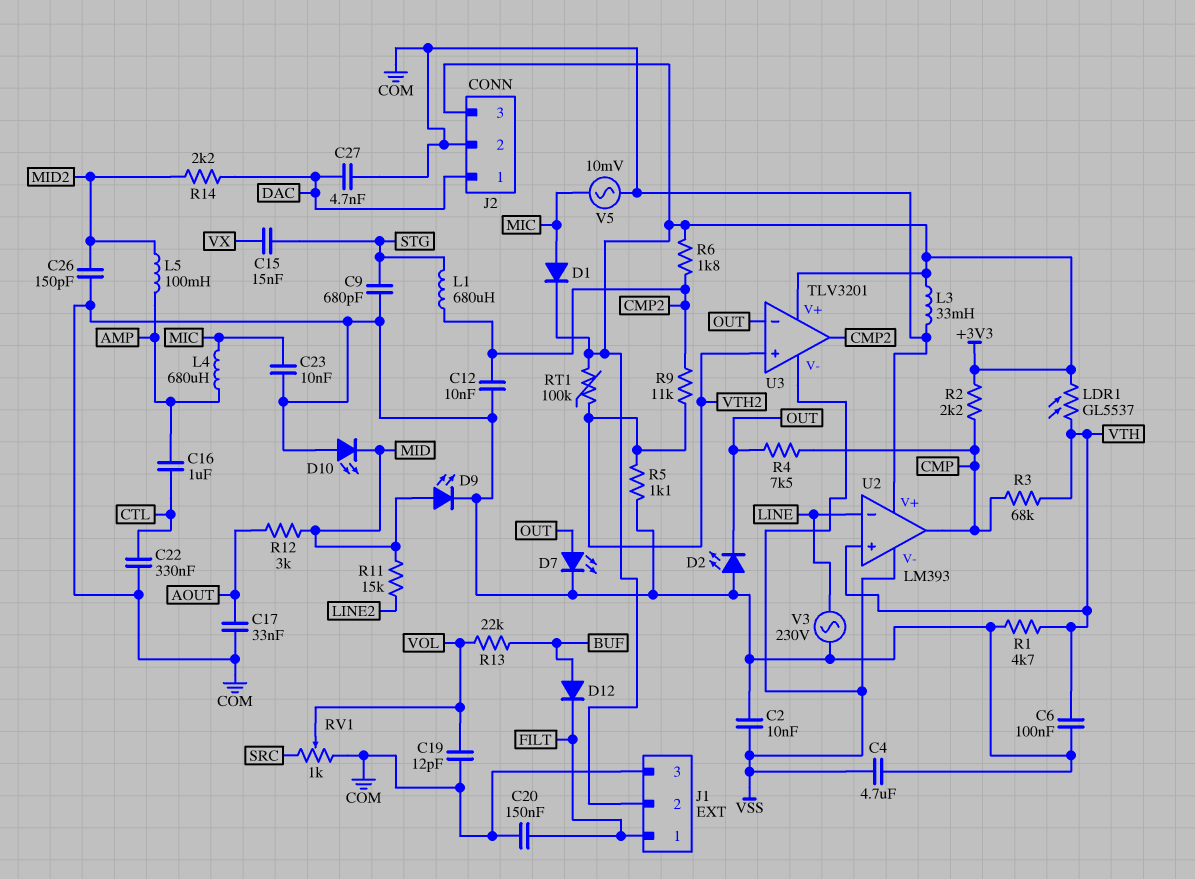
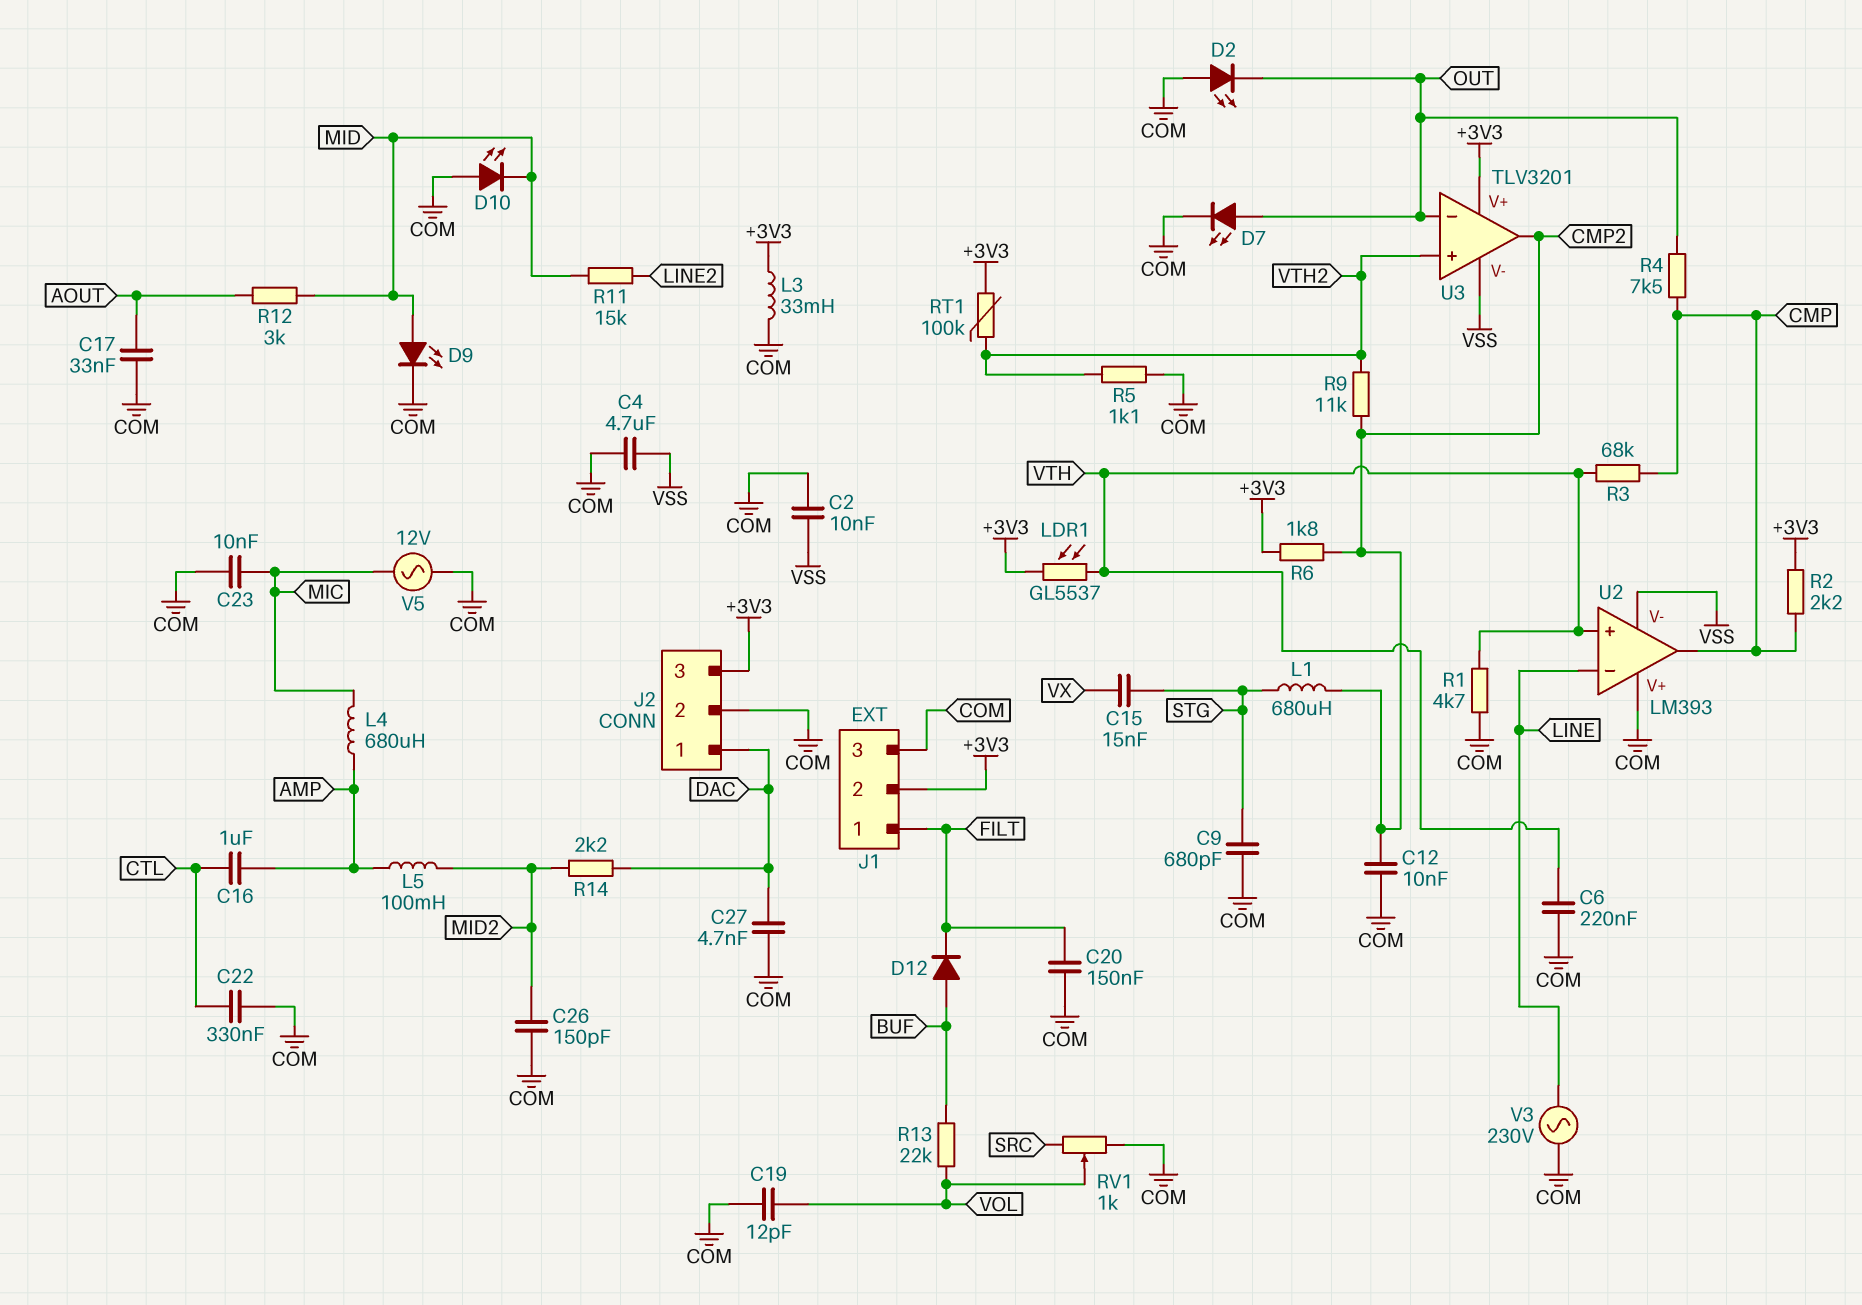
C6: 100nF (COM, VTH) -> 220nF (COM, VTH)
D1: diode (A MIC, K +3V3) -> none
V5: AC 10mV (COM, MIC) -> AC 12V (COM, MIC)

